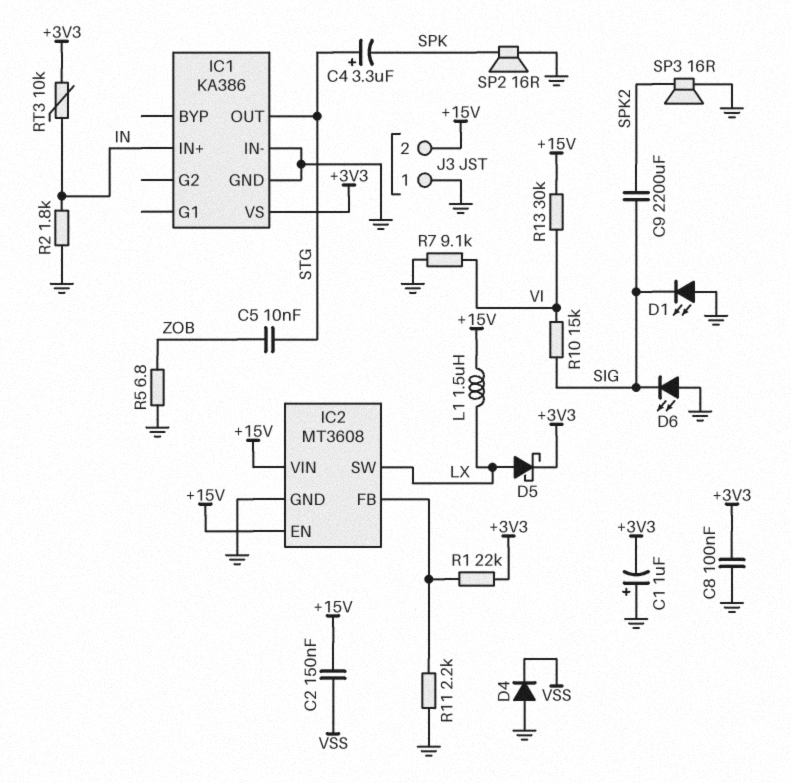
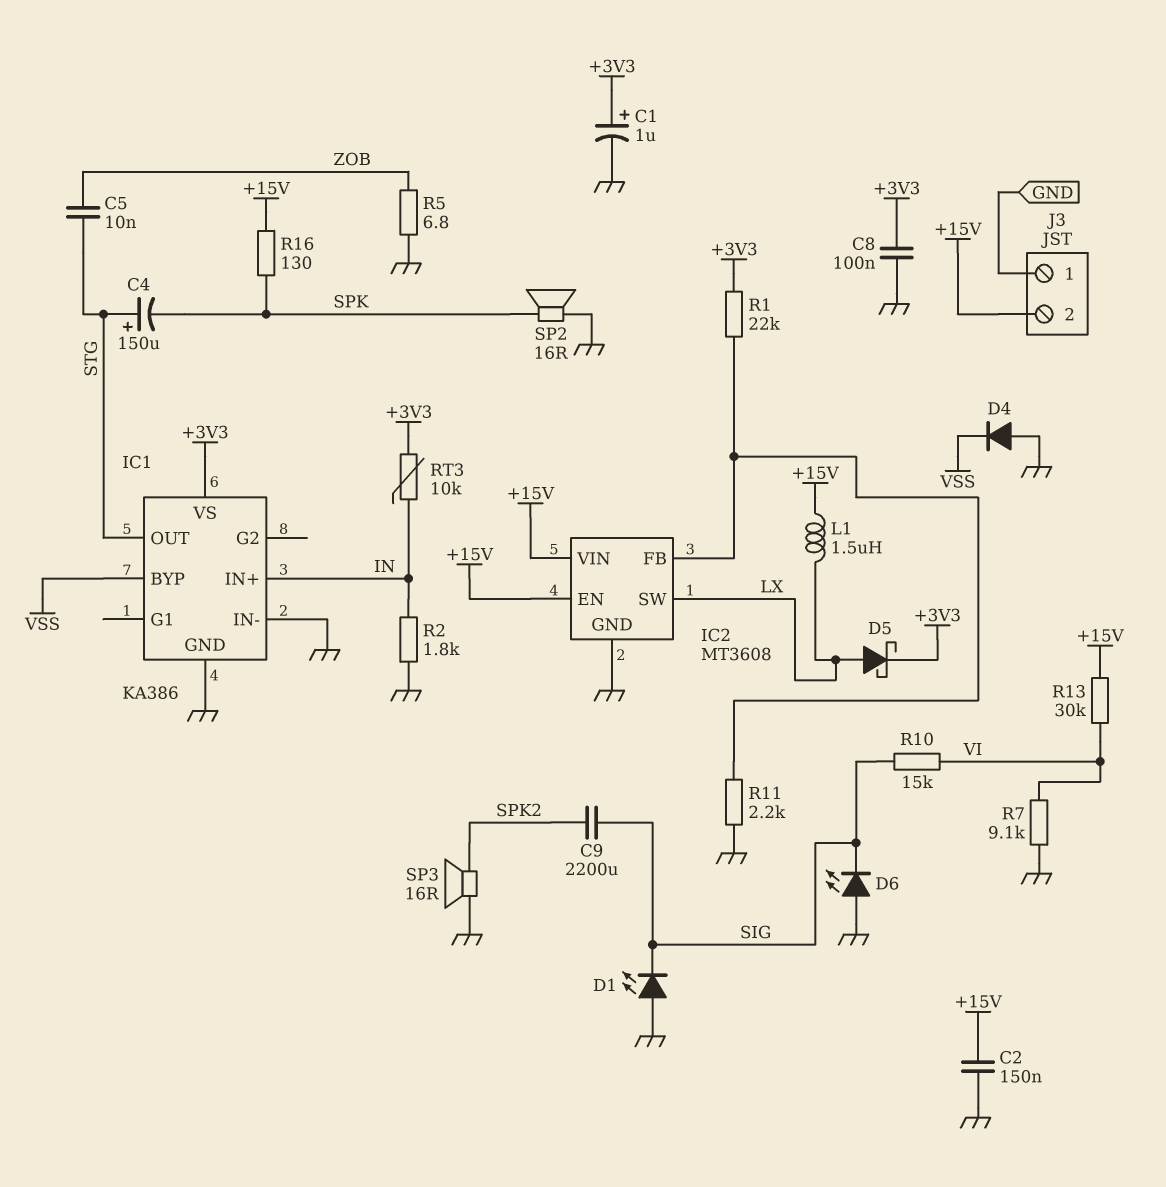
C1: 1uF (plus GND, minus +3V3) -> 1uF (plus +3V3, minus GND)
C2: 150nF (+15V, VSS) -> 150nF (+15V, GND)
C4: 3.3uF (plus STG, minus SPK) -> 150uF (plus STG, minus SPK)
IC1 pin BYP: none -> VSS
R16: none -> 130 (+15V, SPK)

